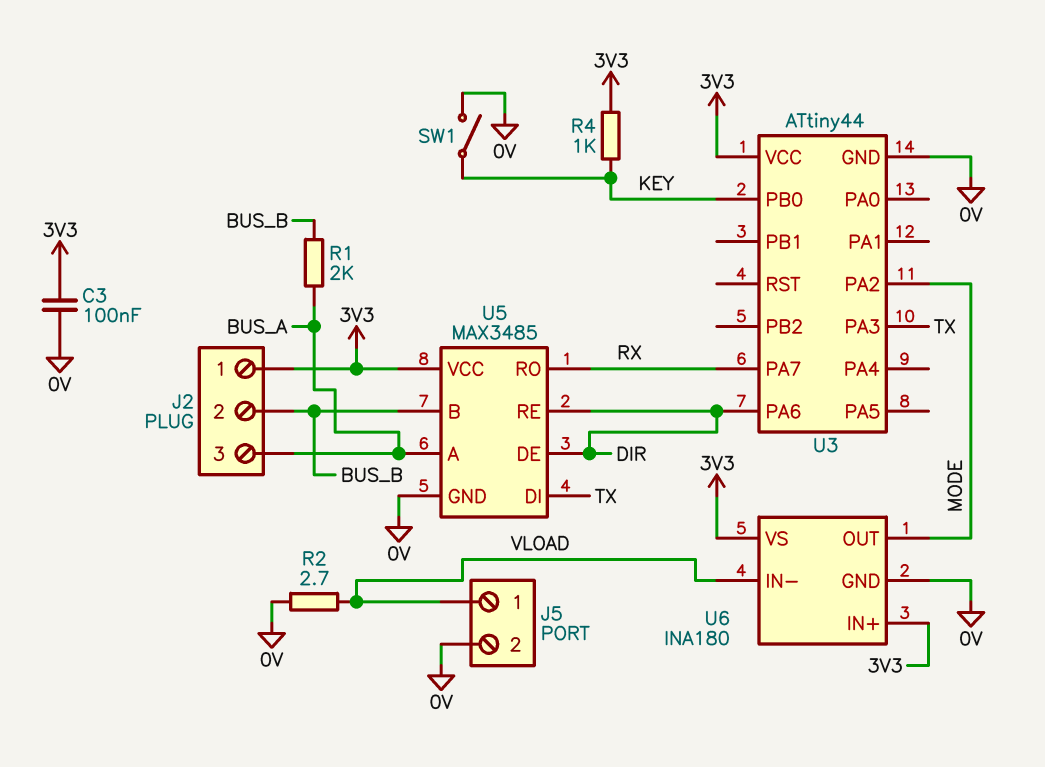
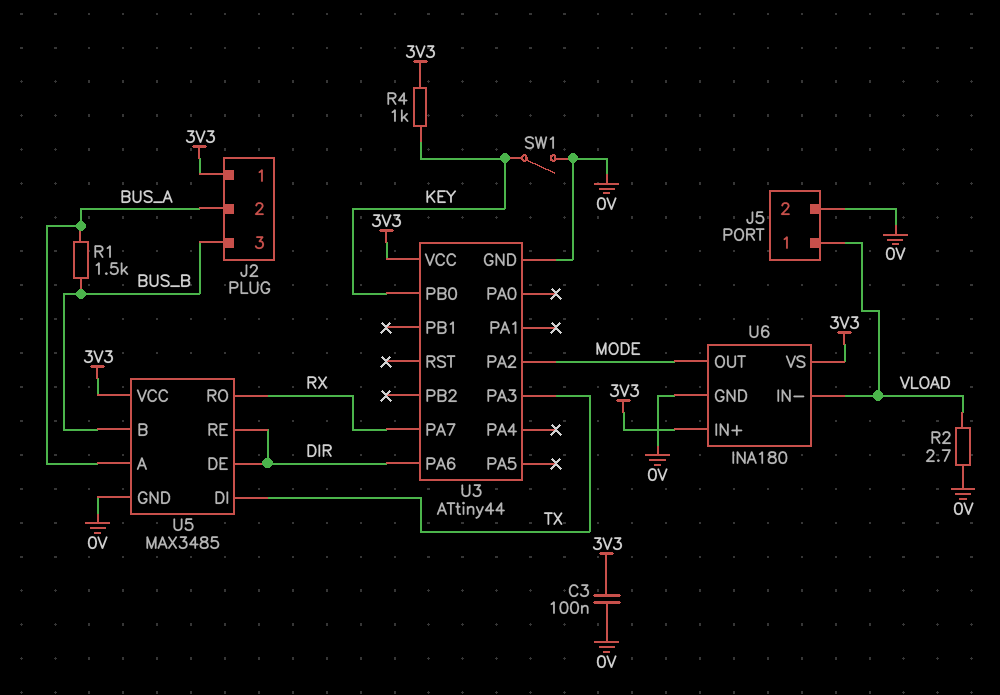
J2 pin 2: BUS_B -> BUS_A
J2 pin 3: BUS_A -> BUS_B
R1: 2k (BUS_A, BUS_B) -> 1.5k (BUS_A, BUS_B)

